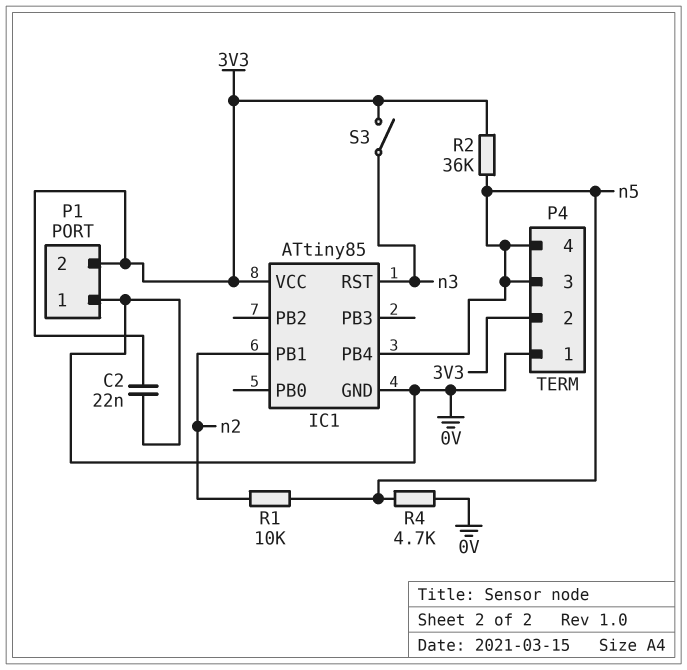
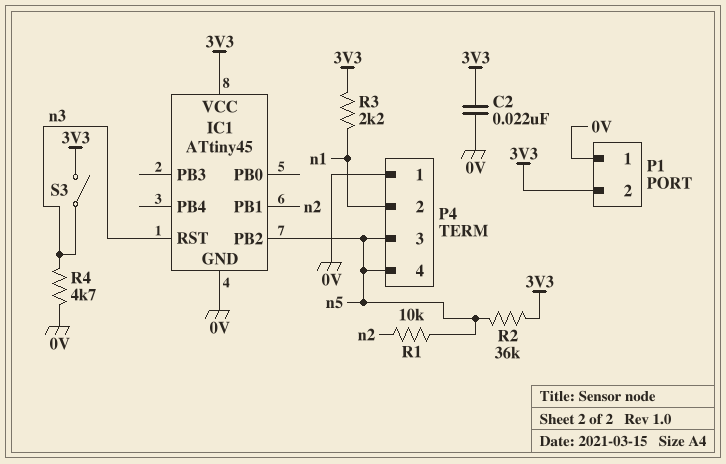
IC1: ATtiny85 -> ATtiny45
IC1 pin PB2: none -> n5
IC1 pin PB4: n5 -> none
P4 pin 2: 3V3 -> n1
R3: none -> 2.2k (3V3, n1)
R4: 4.7k (0V, n5) -> 4.7k (0V, n3)

